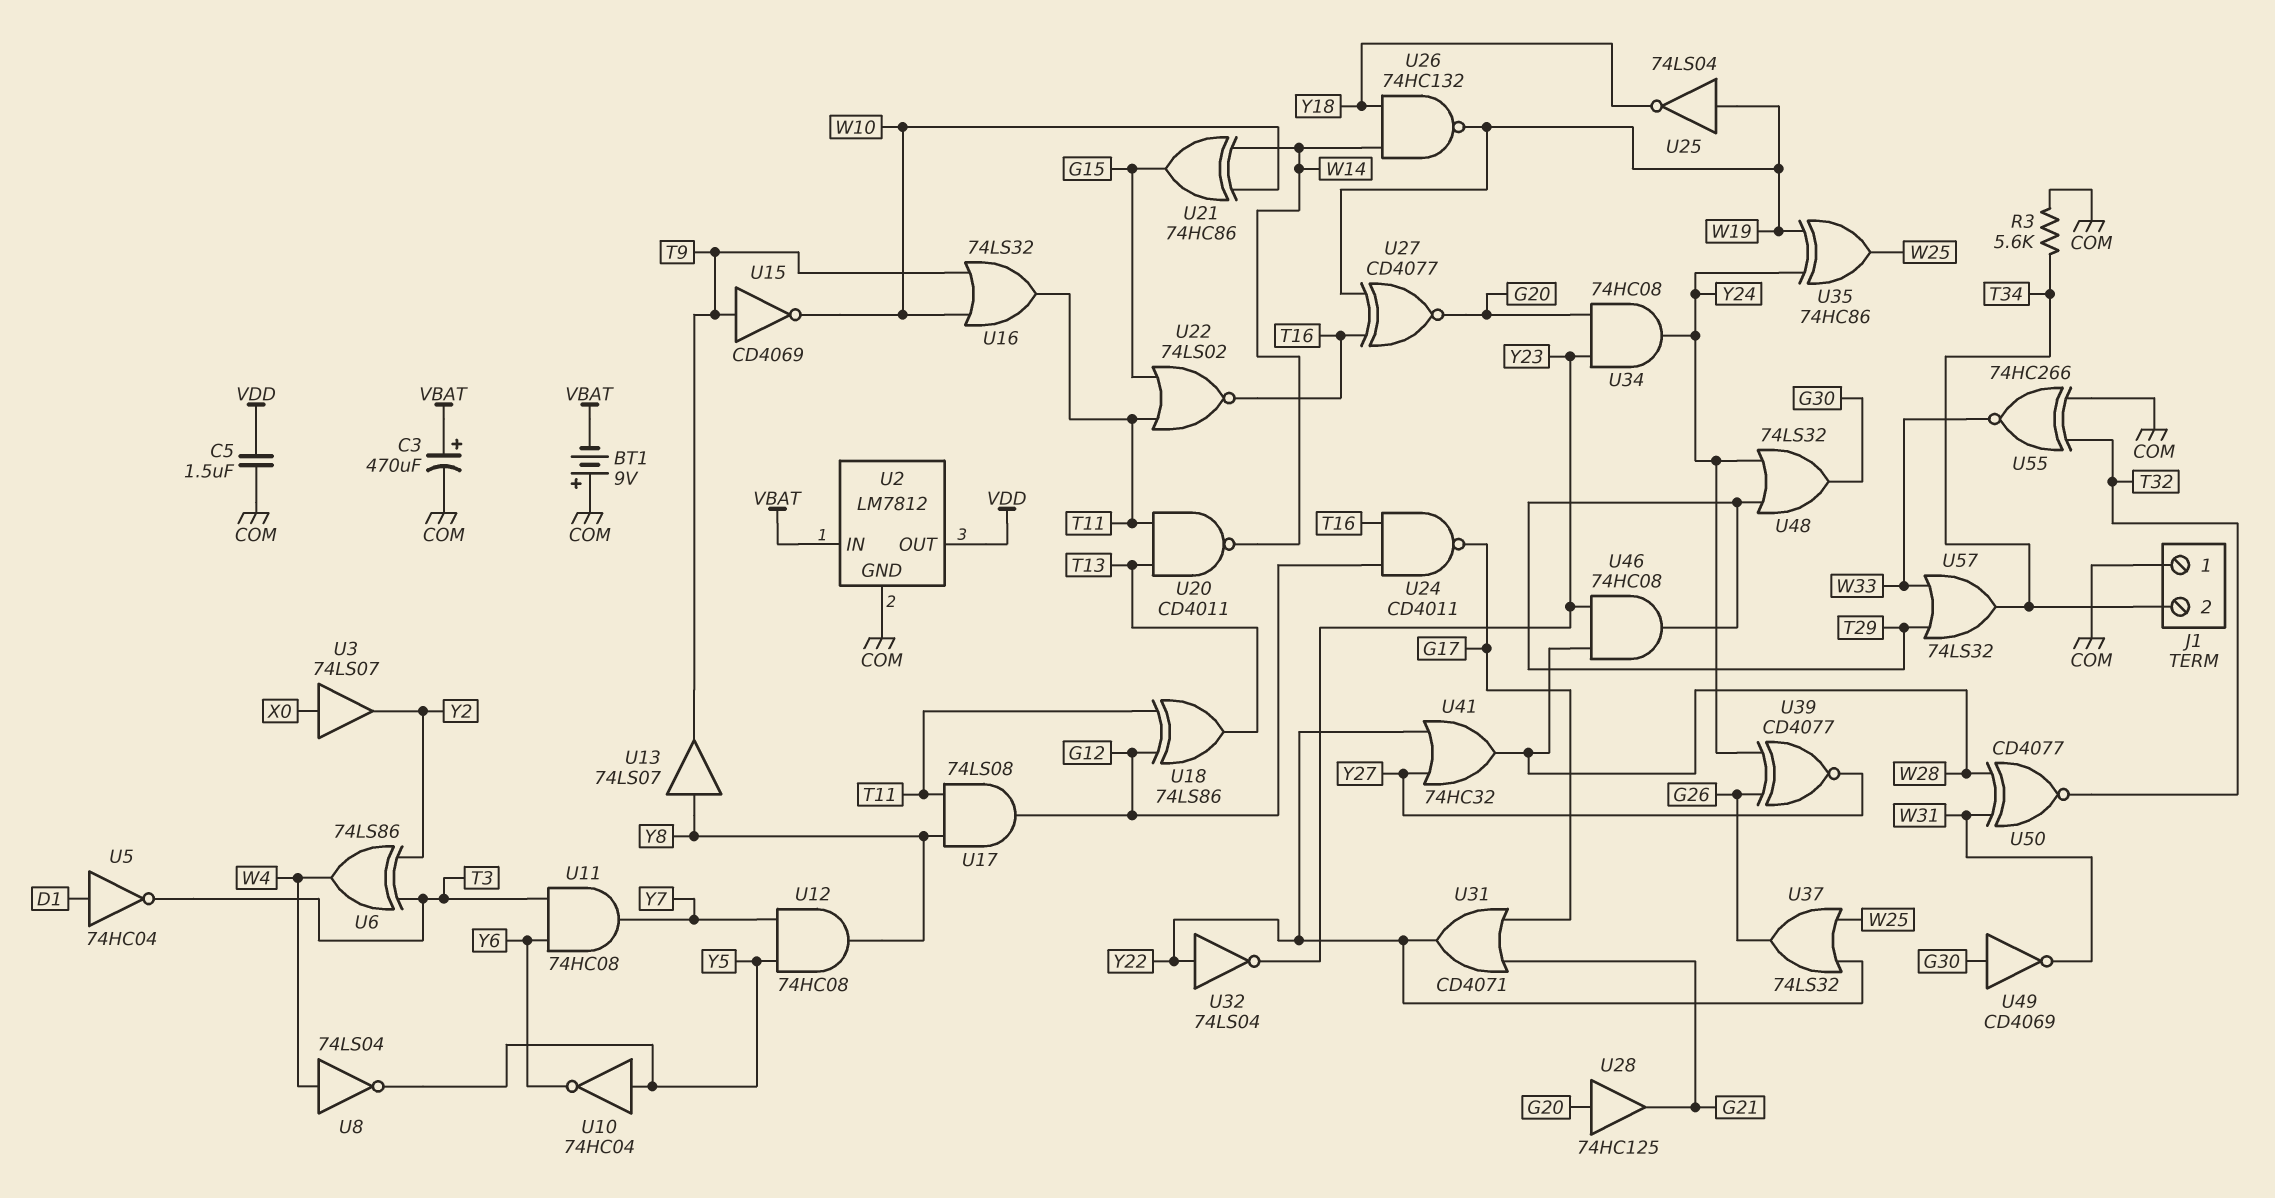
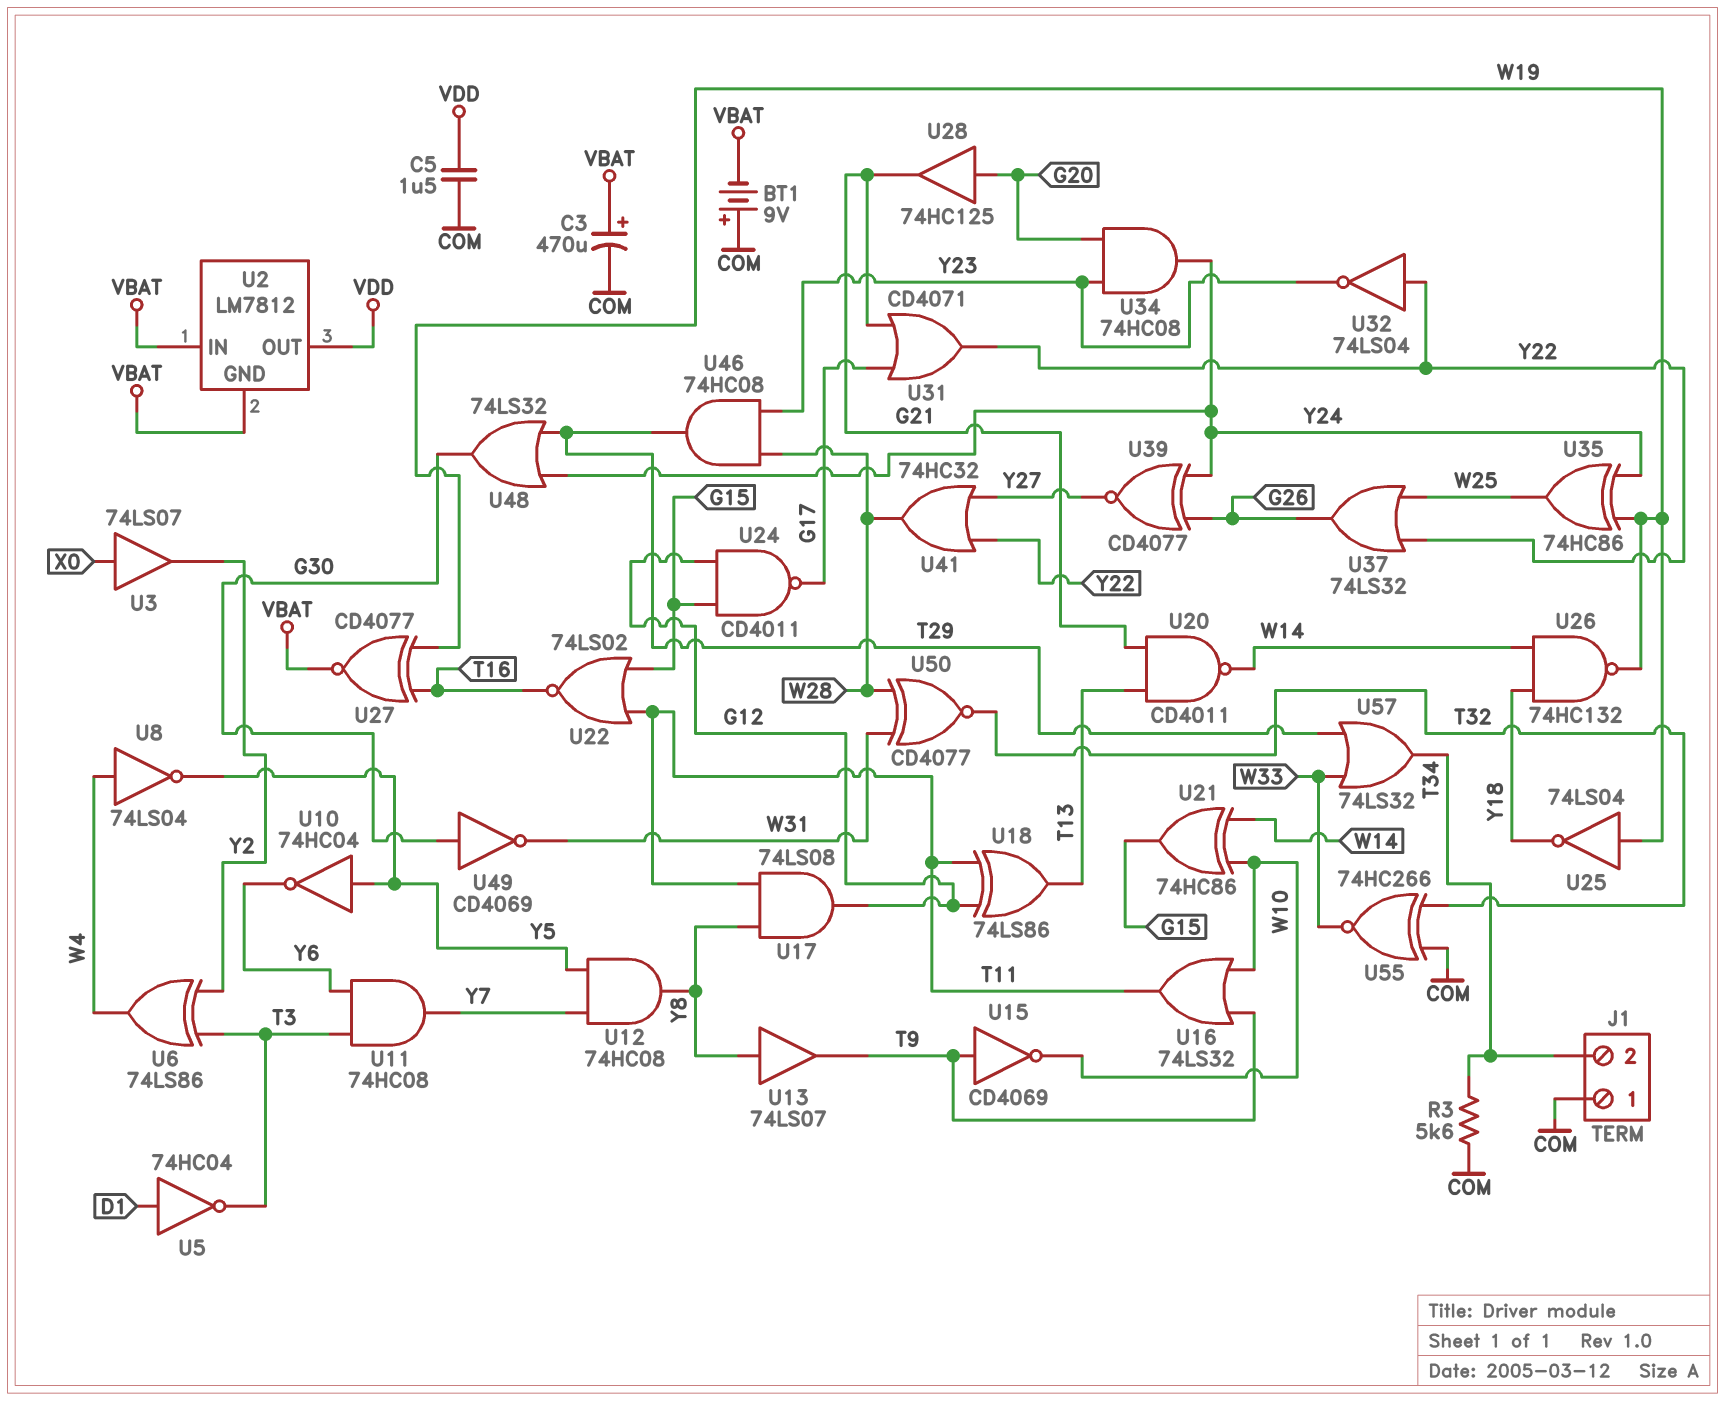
U2 pin GND: COM -> VBAT
U20: NAND CD4011 (in T11, in T13, out W14) -> NAND CD4011 (in G21, in T13, out W14)
U24: NAND CD4011 (in G12, in T16, out G17) -> NAND CD4011 (in G12, in G15, out G17)
U27: XNOR CD4077 (in T16, in W19, out G20) -> XNOR CD4077 (in T16, in W19, out VBAT)

